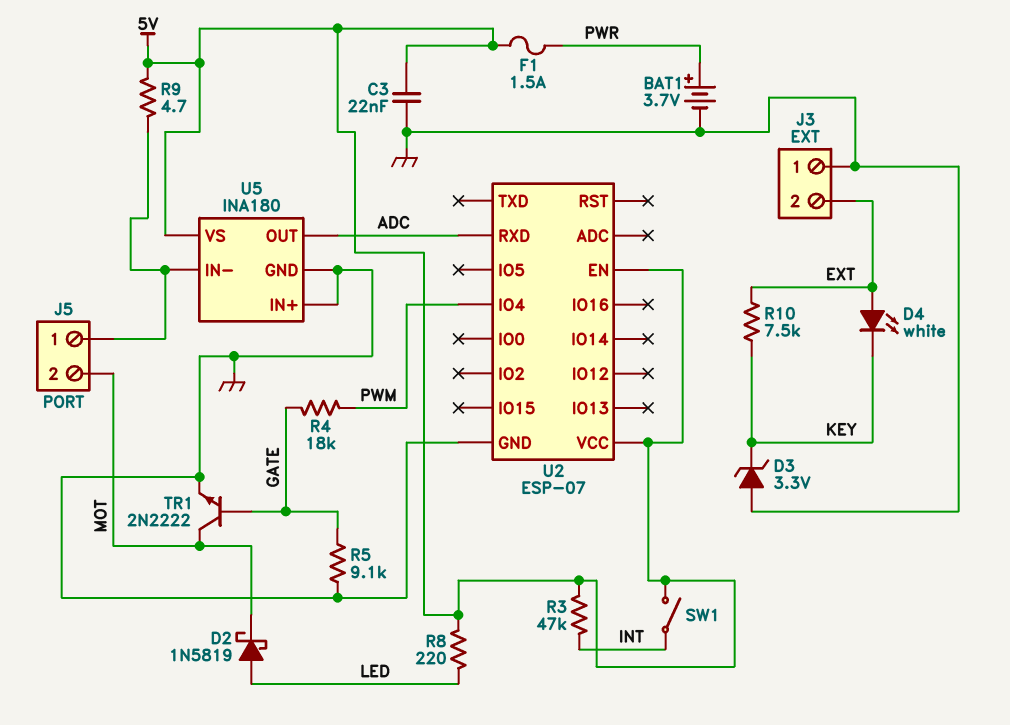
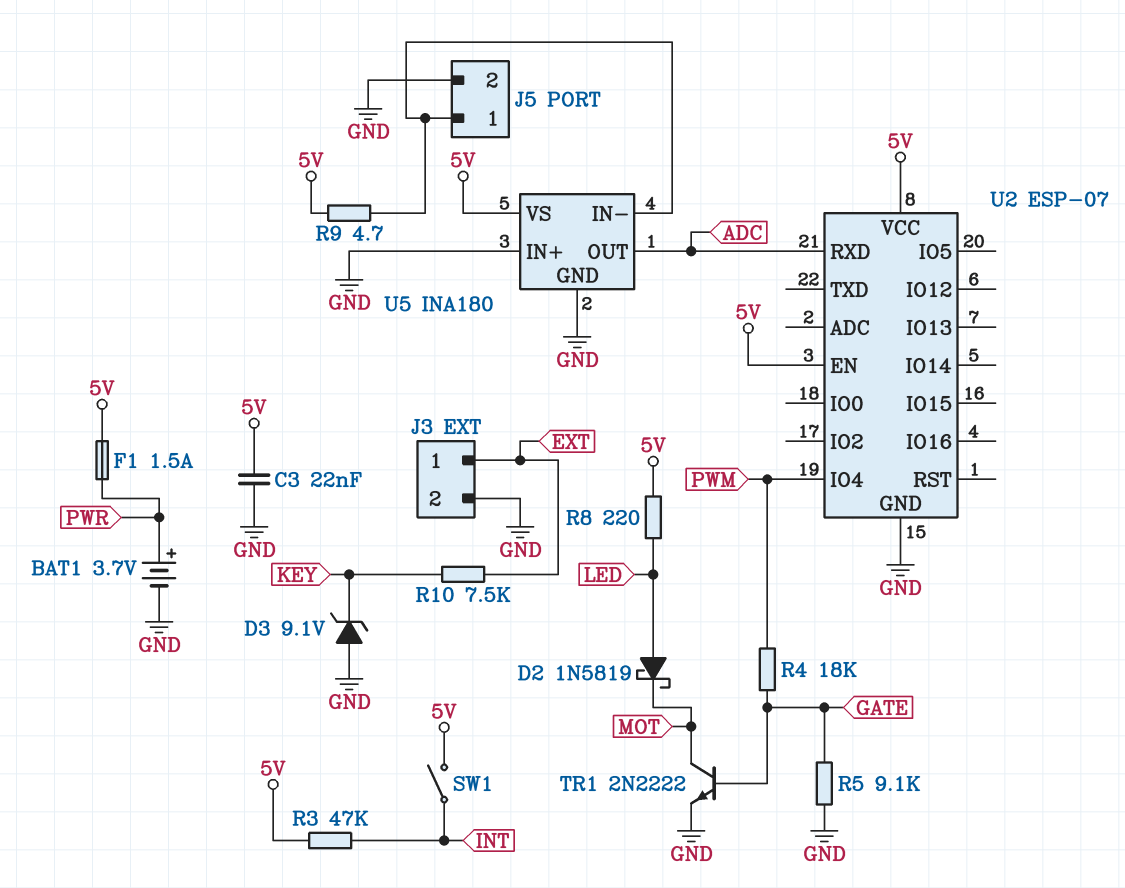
D3: zener 3.3V (A GND, K KEY) -> zener 9.1V (A GND, K KEY)
D4: LED white (A EXT, K KEY) -> none
J3 pin 1: GND -> EXT
J3 pin 2: EXT -> GND
J5 pin 2: MOT -> GND

